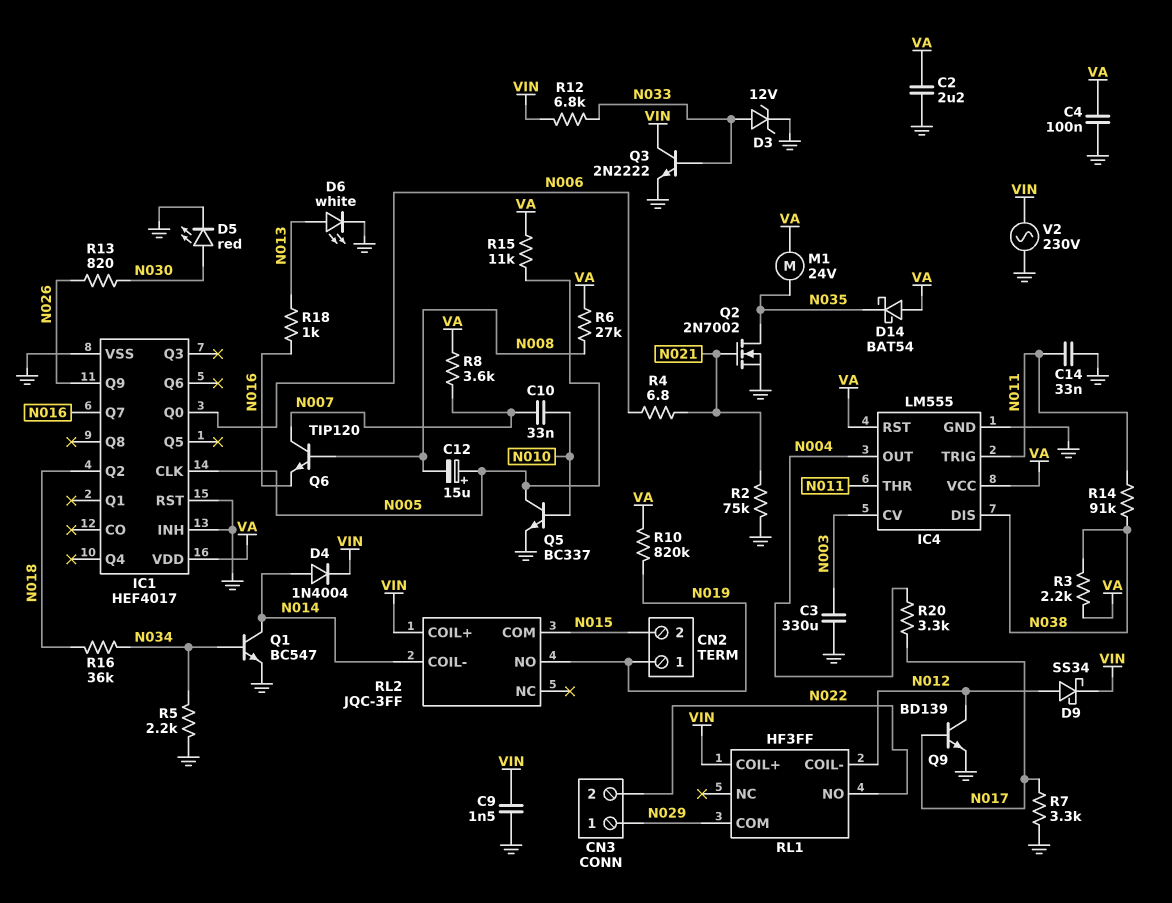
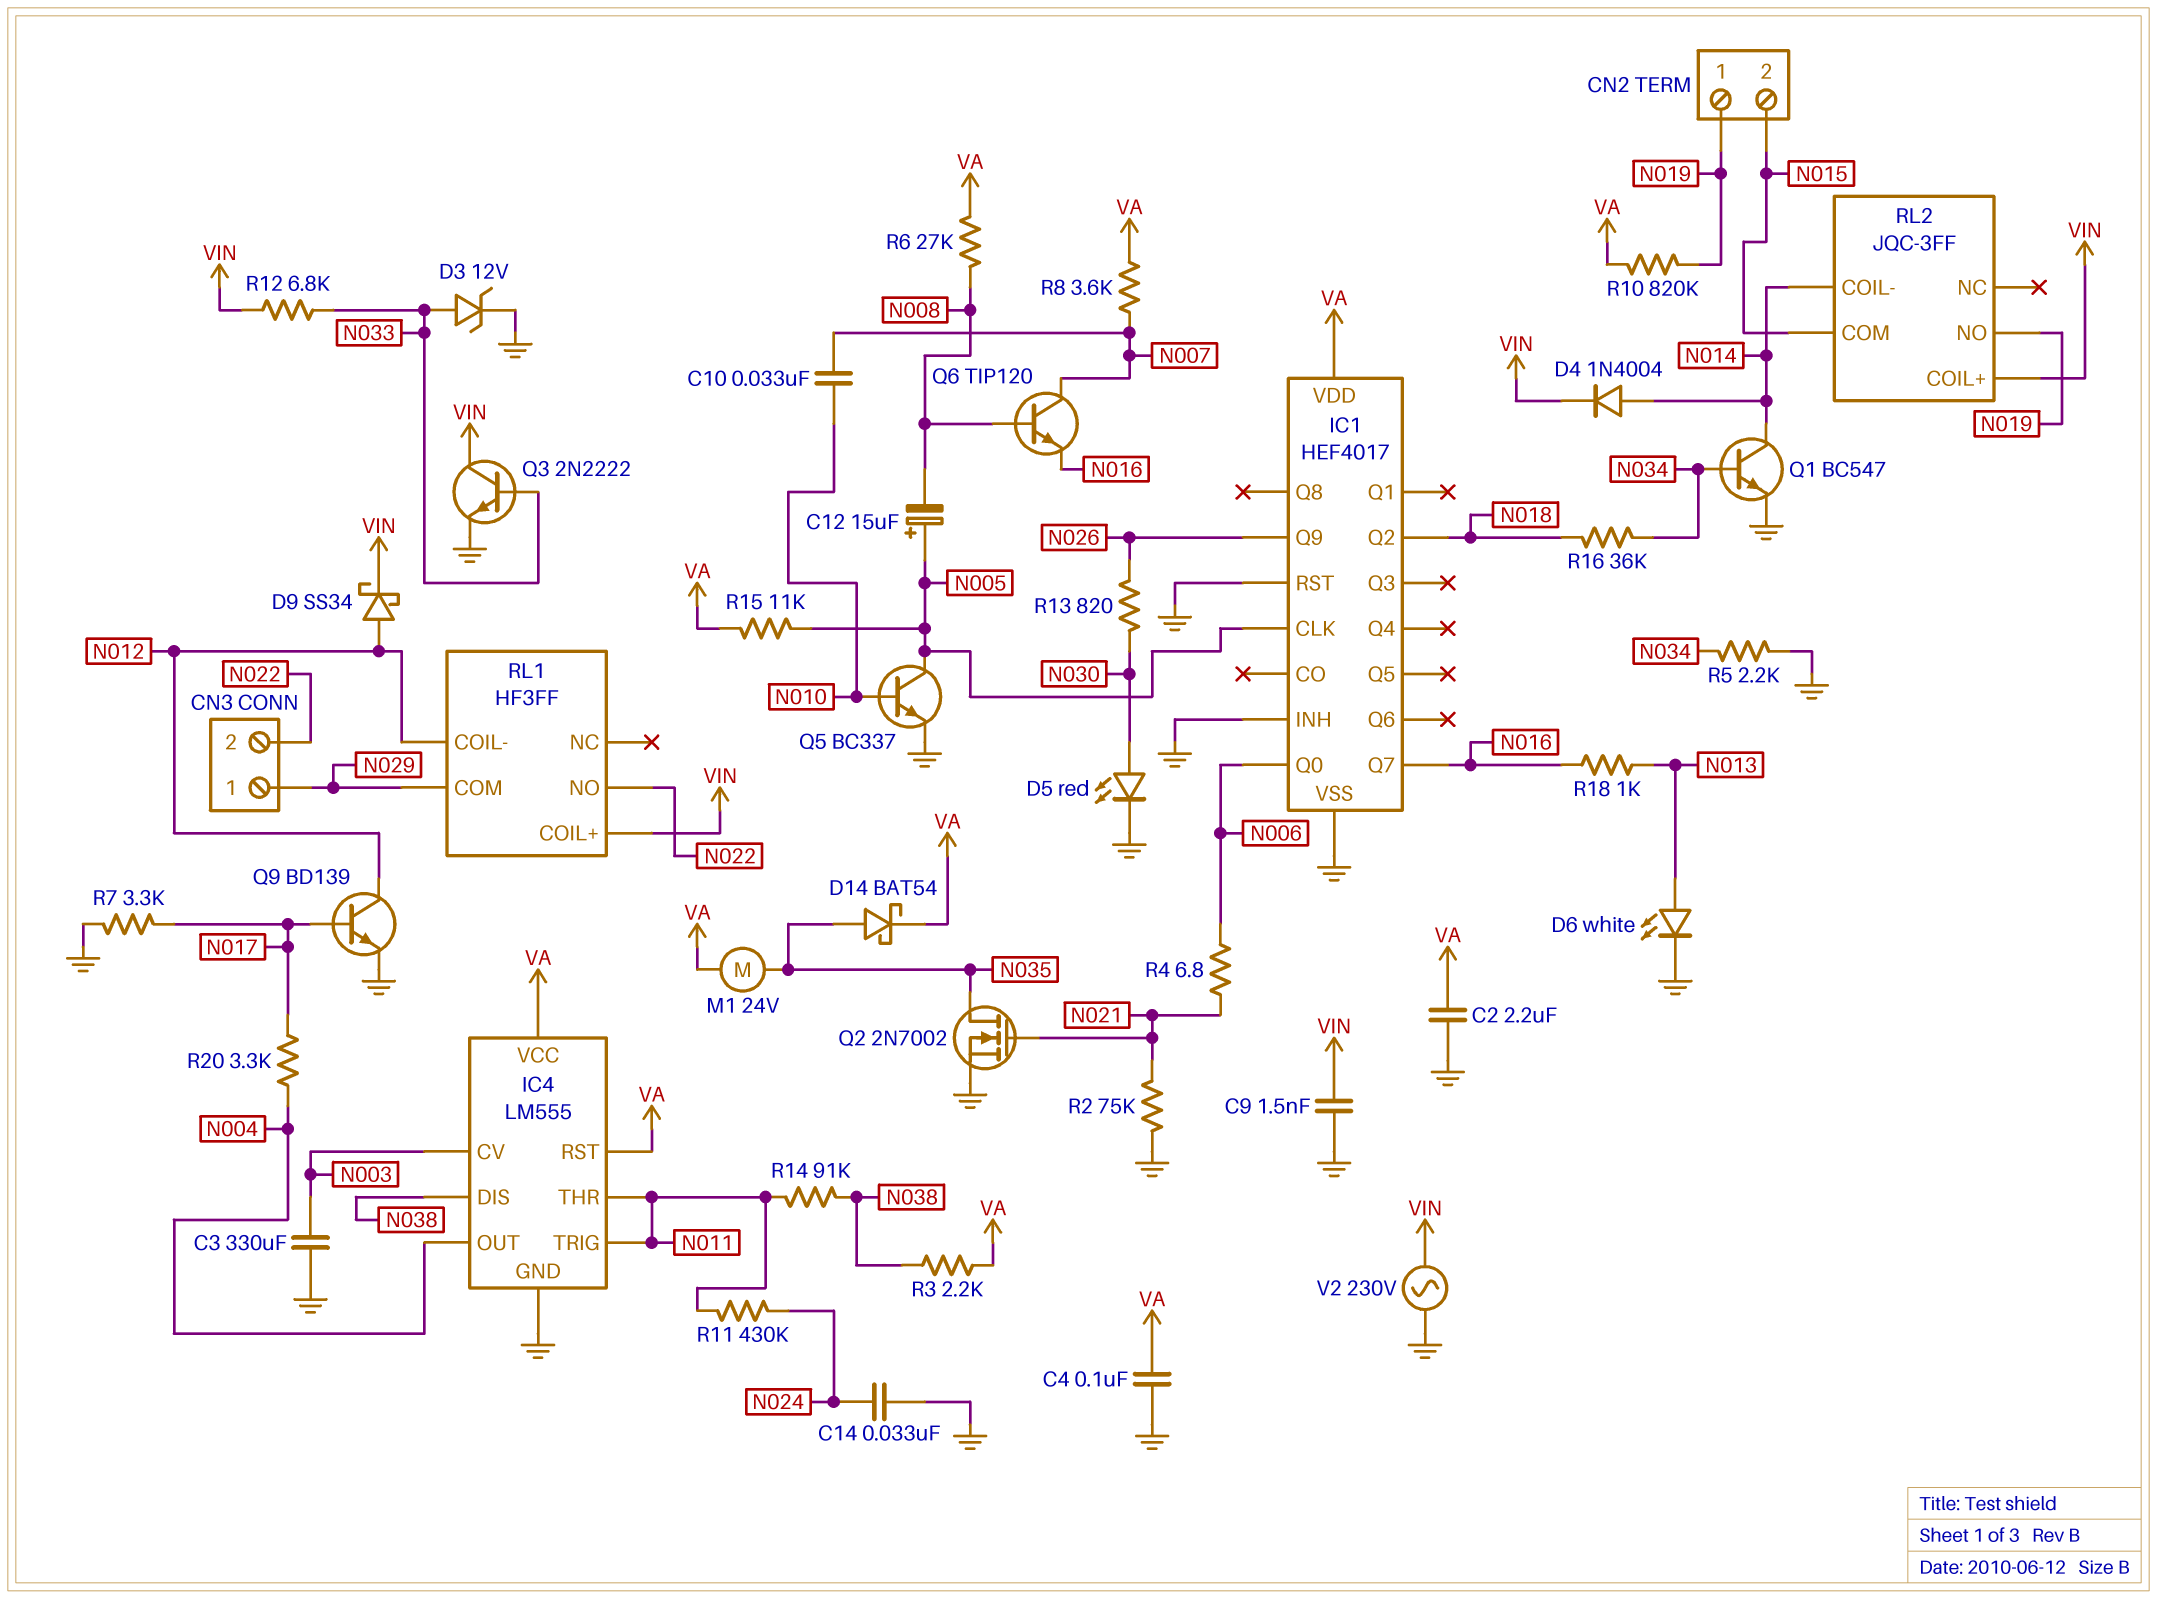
C14: 33nF (GND, N011) -> 33nF (GND, N024)
D14: schottky BAT54 (A VA, K N035) -> schottky BAT54 (A N035, K VA)
R11: none -> 430k (N011, N024)

